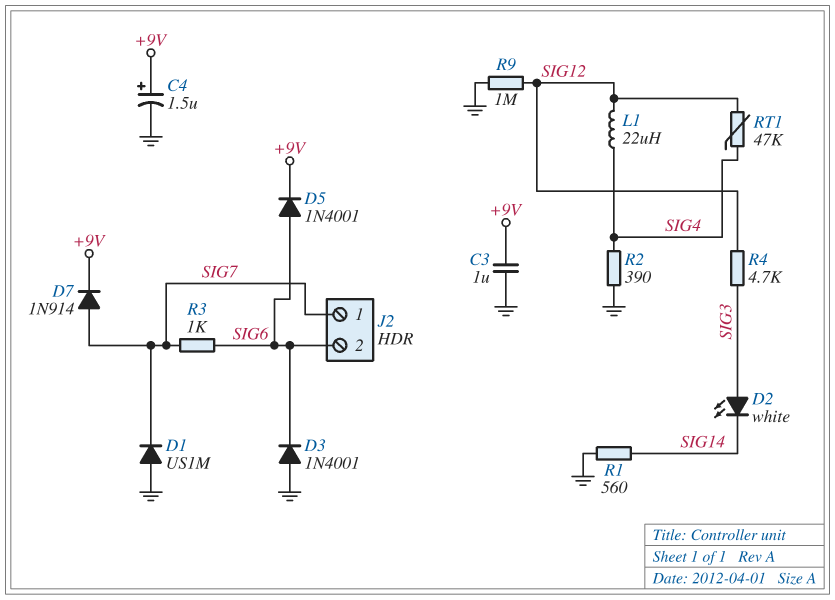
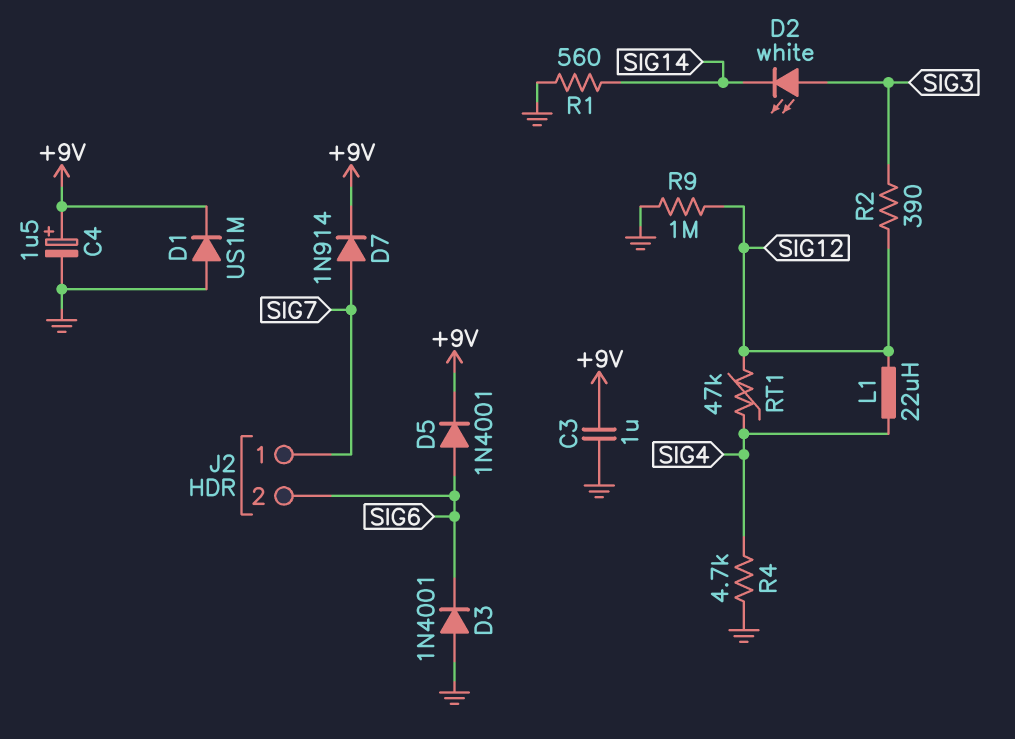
D1: diode US1M (A GND, K SIG7) -> diode US1M (A GND, K +9V)
R2: 390 (GND, SIG4) -> 390 (SIG3, SIG12)
R3: 1k (SIG6, SIG7) -> none
R4: 4.7k (SIG3, SIG12) -> 4.7k (GND, SIG4)

